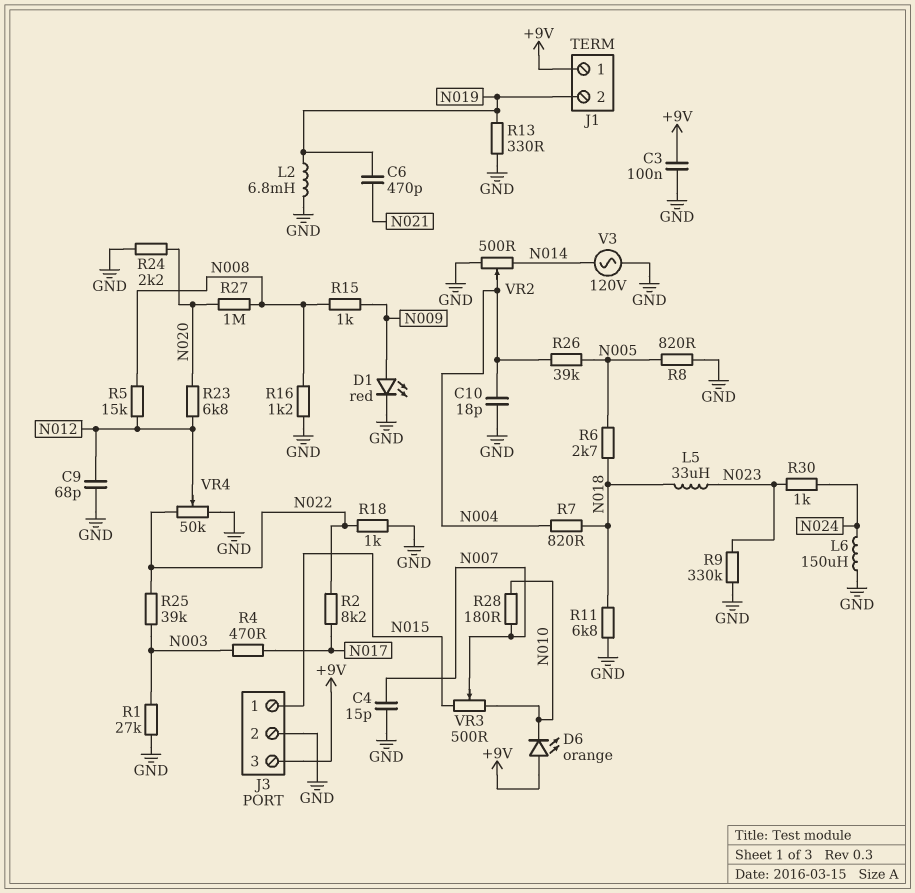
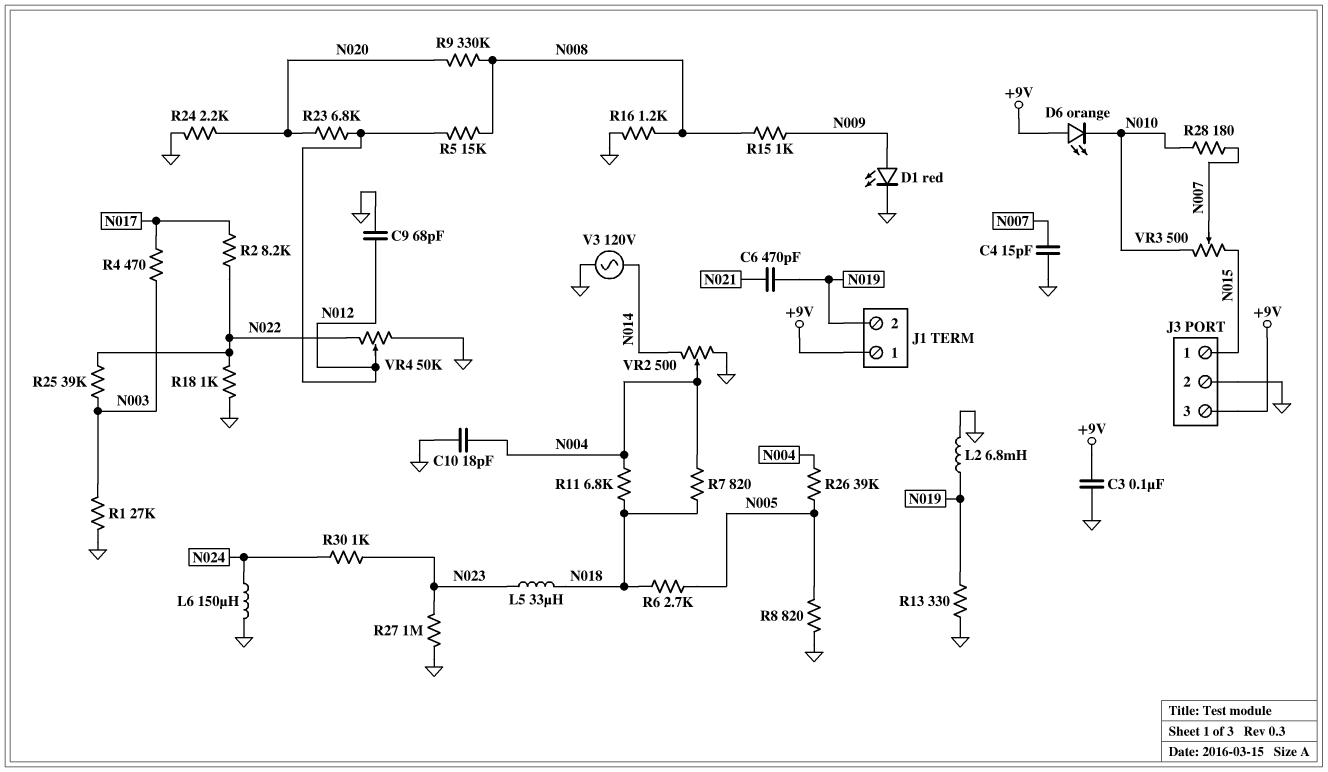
R9: 330k (GND, N023) -> 330k (N008, N020)
R11: 6.8k (GND, N018) -> 6.8k (N004, N018)
R27: 1M (N008, N020) -> 1M (GND, N023)

